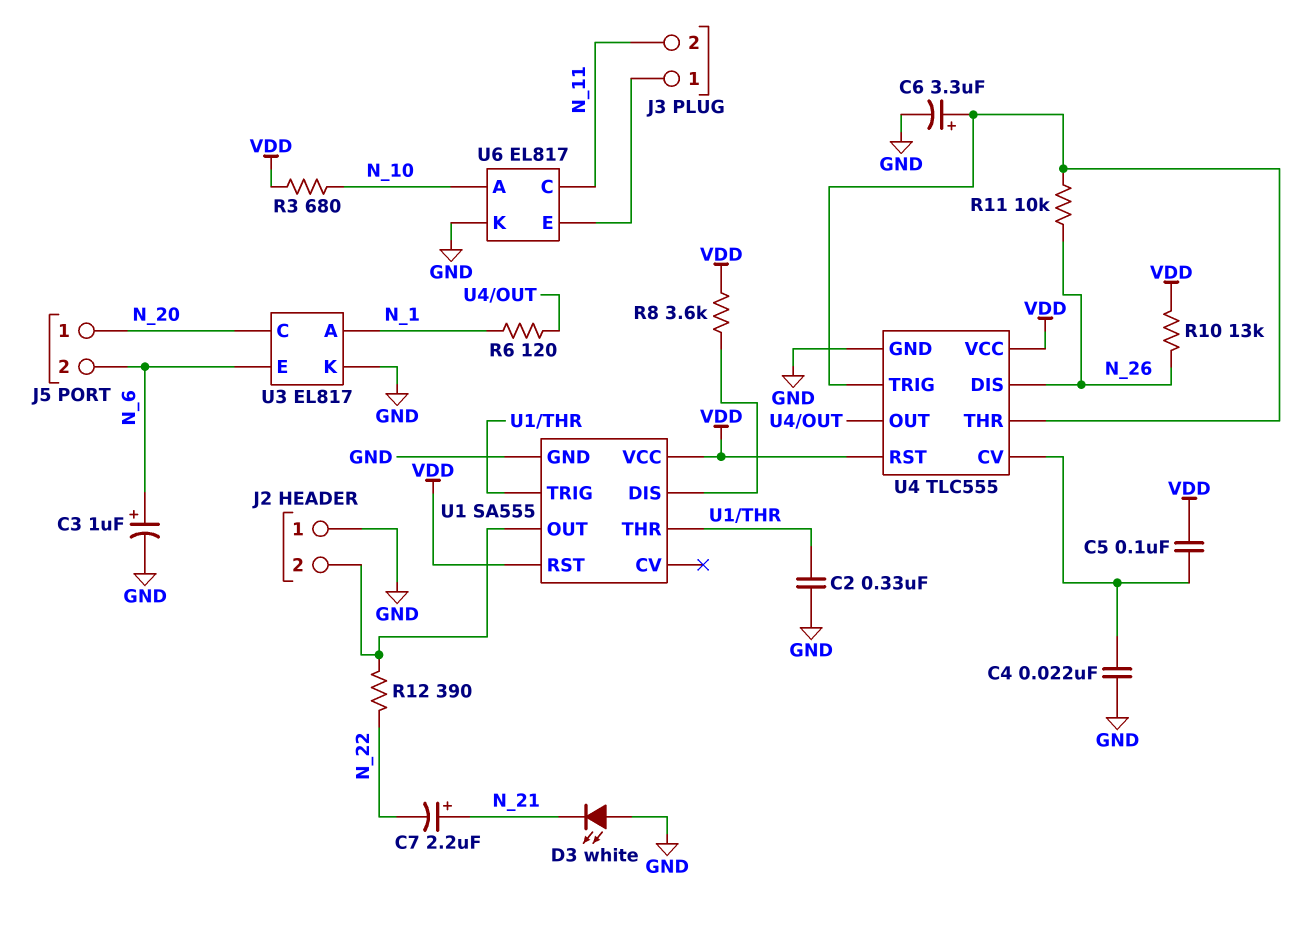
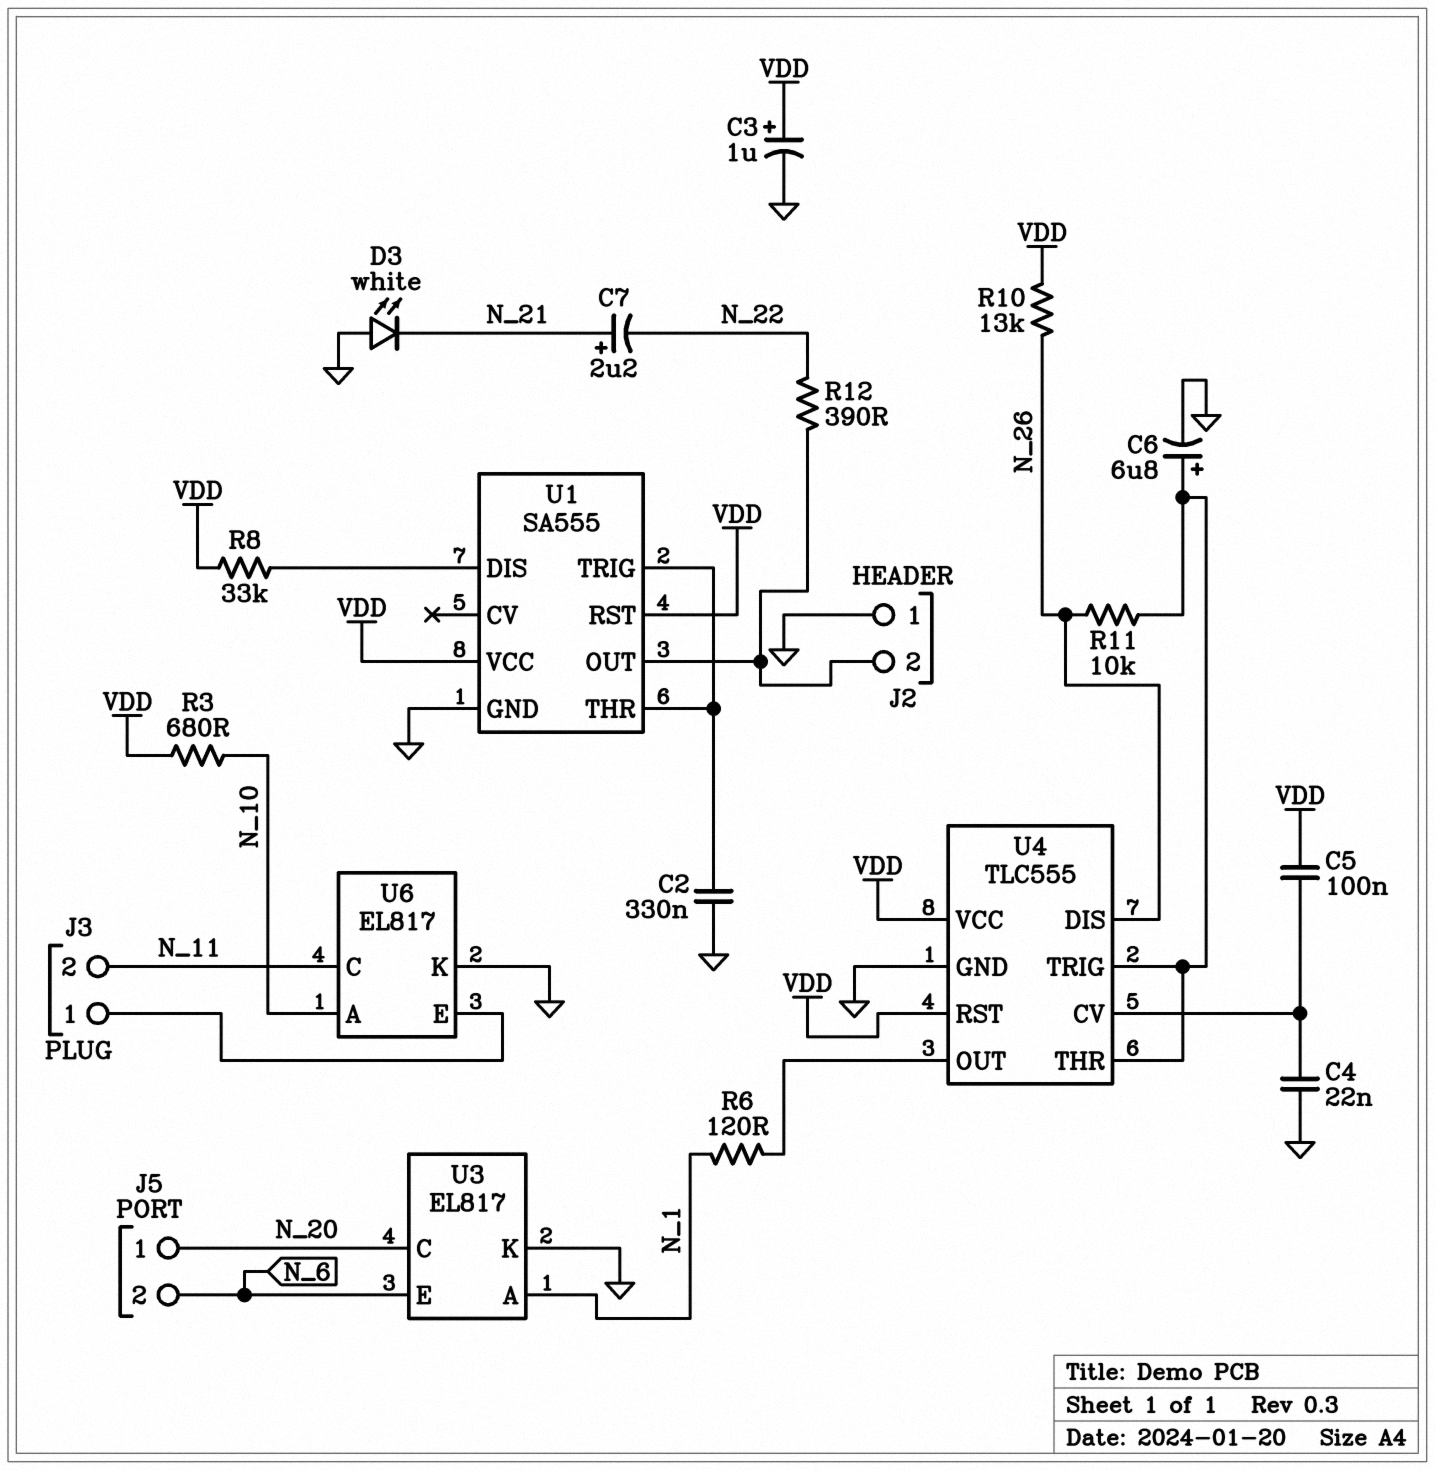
C3: 1uF (plus N_6, minus GND) -> 1uF (plus VDD, minus GND)
C6: 3.3uF (plus U4/THR, minus GND) -> 6.8uF (plus U4/THR, minus GND)
R8: 3.6k (U1/DIS, VDD) -> 33k (U1/DIS, VDD)

